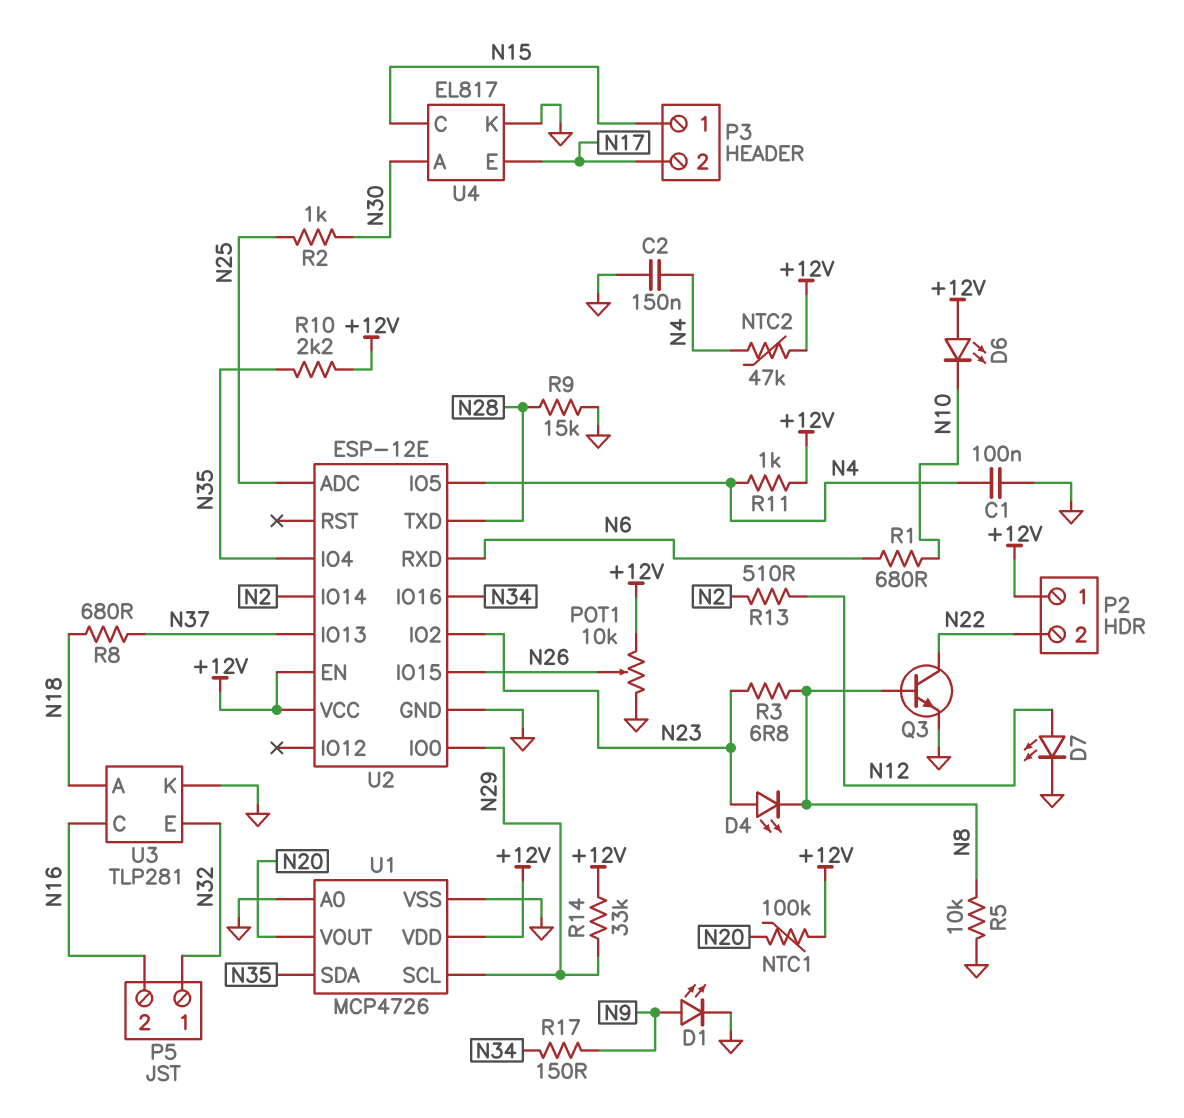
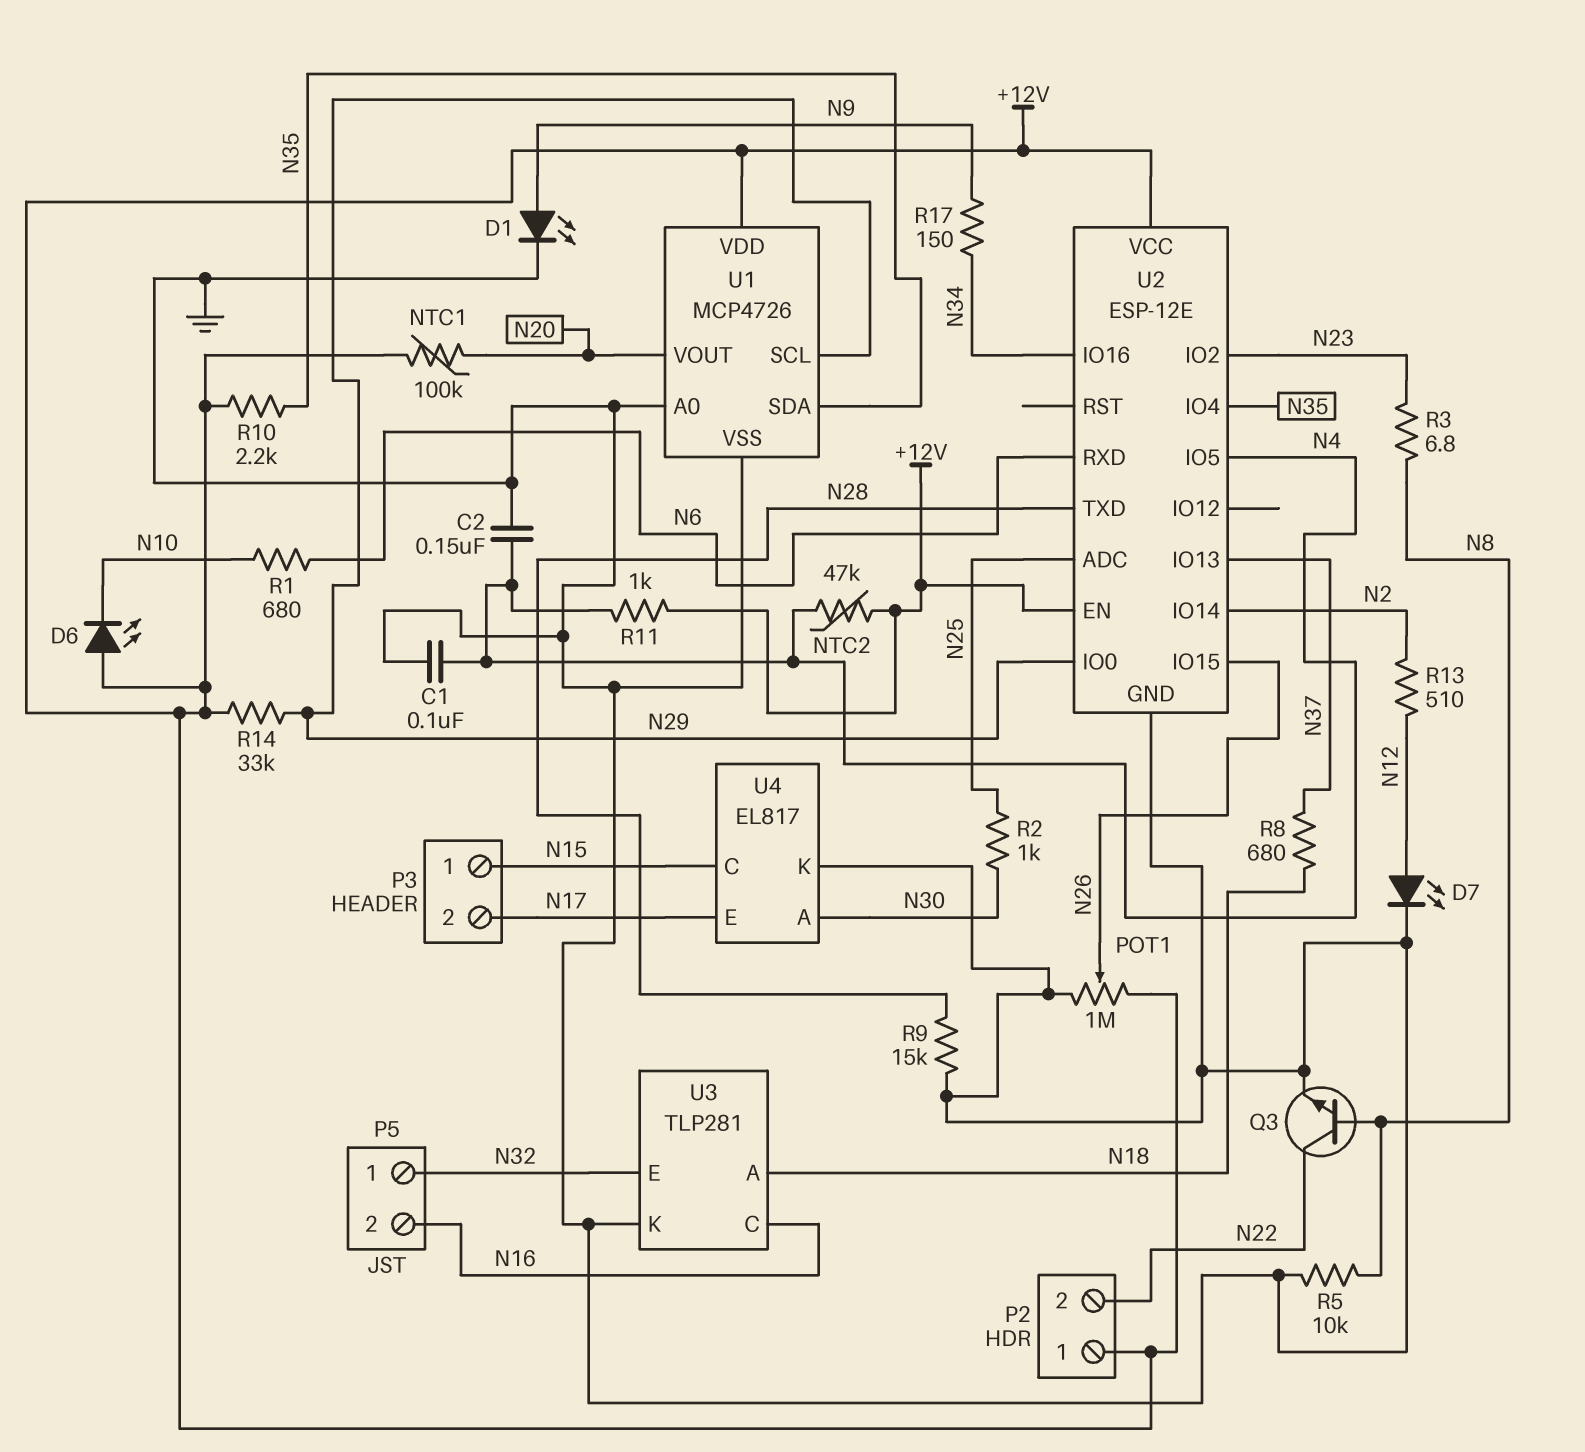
D4: LED (A N23, K N8) -> none
POT1: 10k (+12V, GND, wiper N26) -> 1M (+12V, GND, wiper N26)

